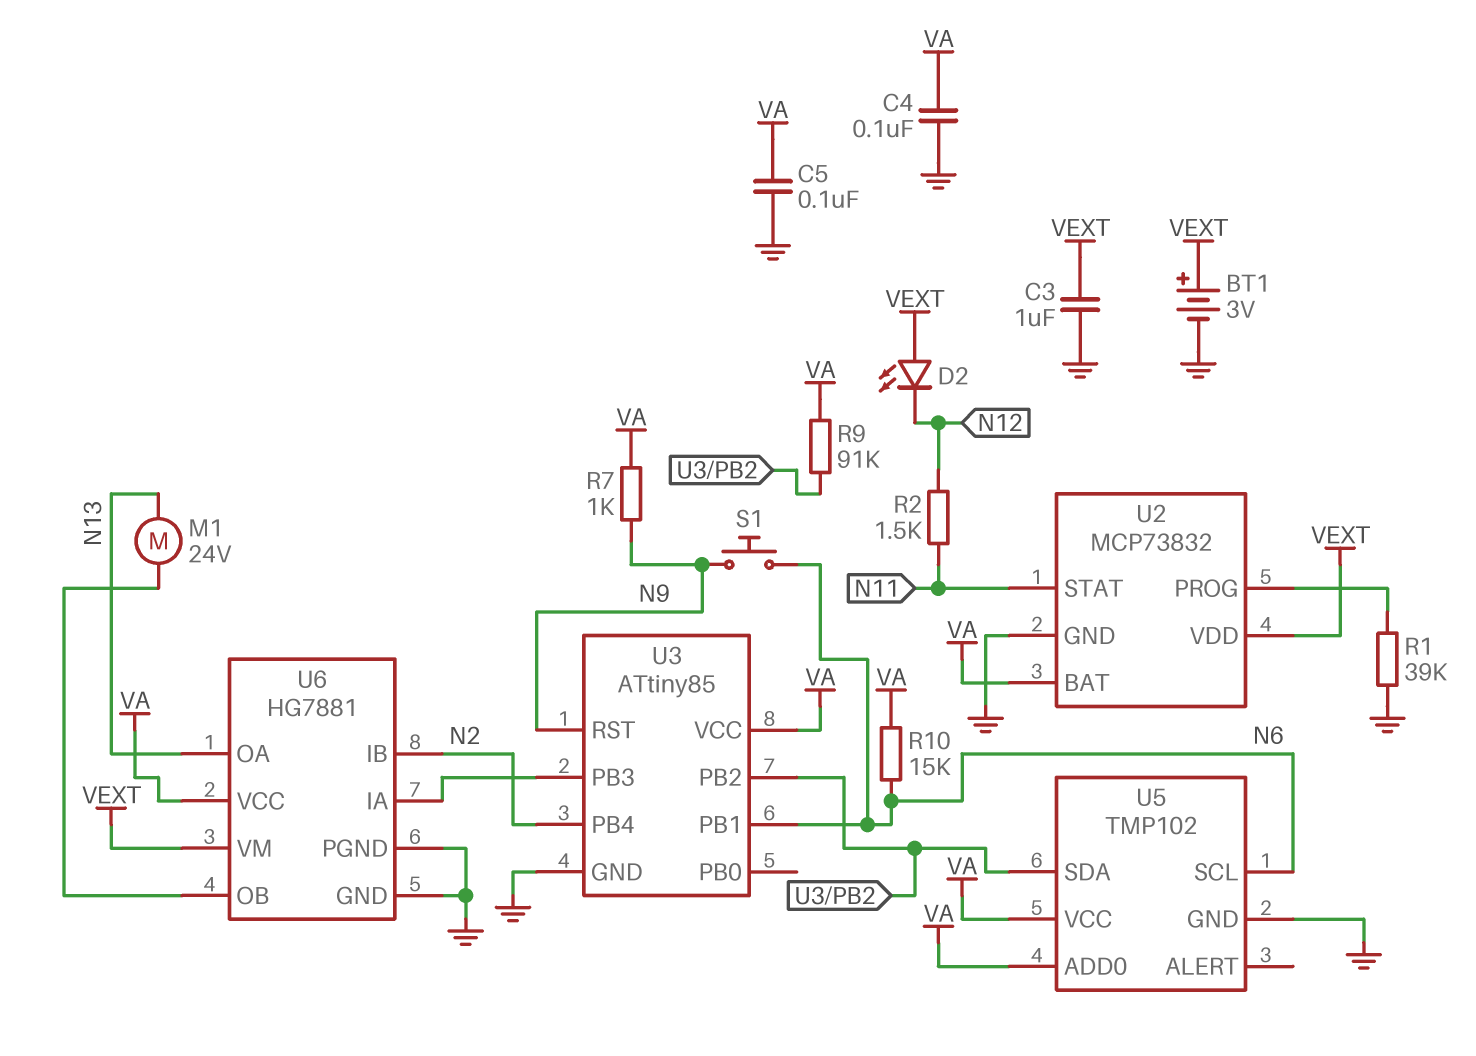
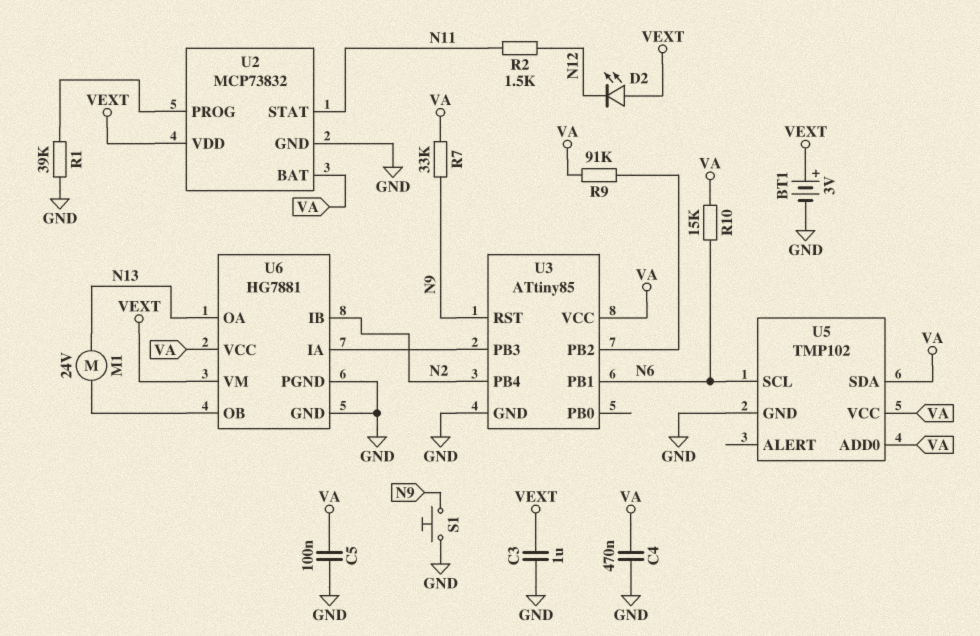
C4: 100nF (GND, VA) -> 470nF (GND, VA)
R7: 1k (N9, VA) -> 33k (N9, VA)
S1: button (N6, N9) -> button (GND, N9)
U5 pin SDA: U3/PB2 -> VA

